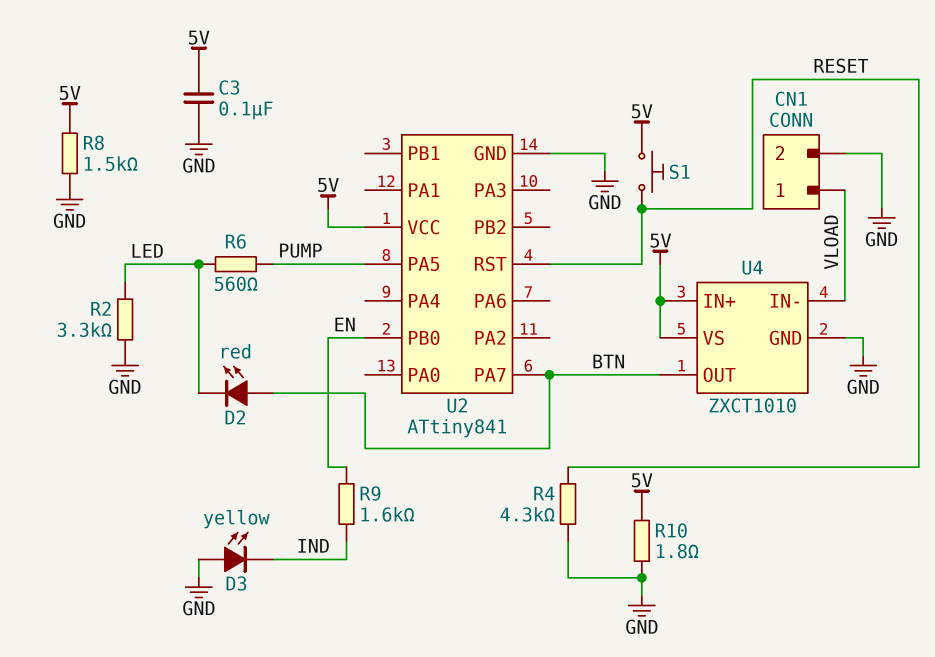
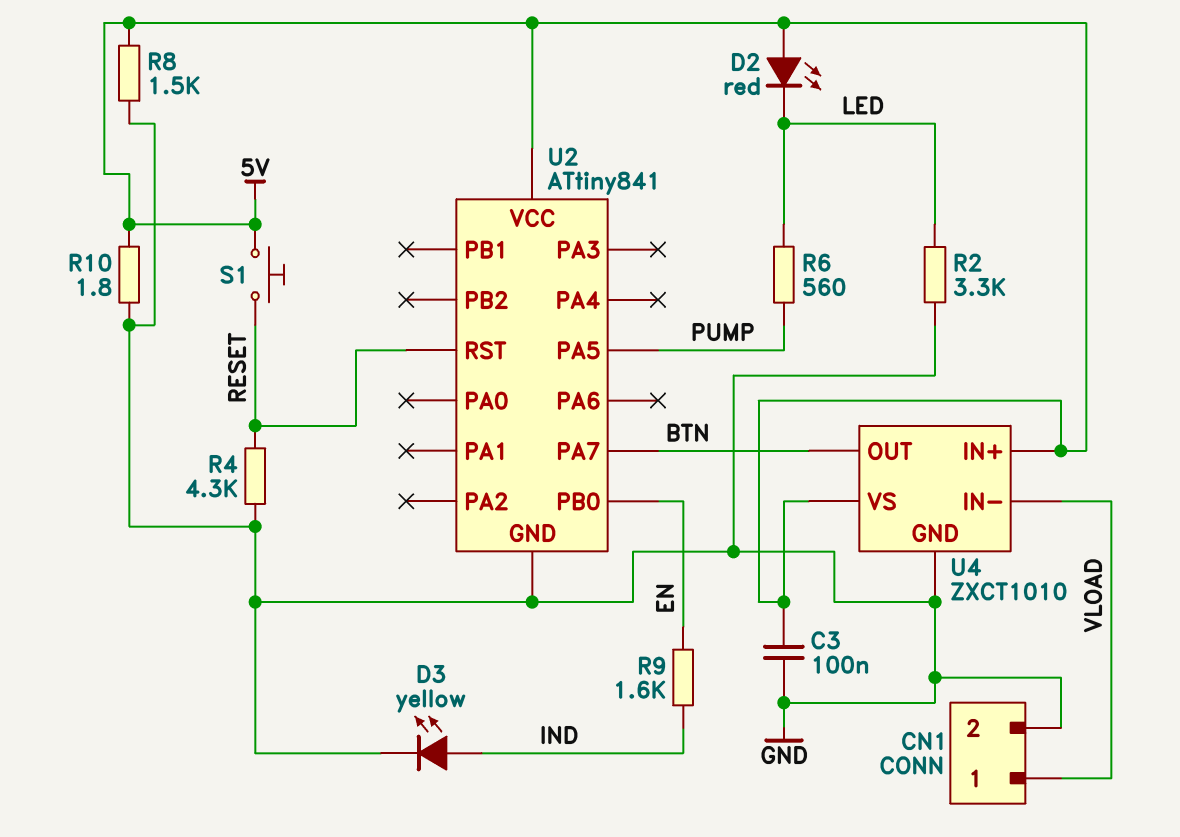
D2: LED red (A BTN, K LED) -> LED red (A 5V, K LED)
D3: LED yellow (A GND, K IND) -> LED yellow (A IND, K GND)

